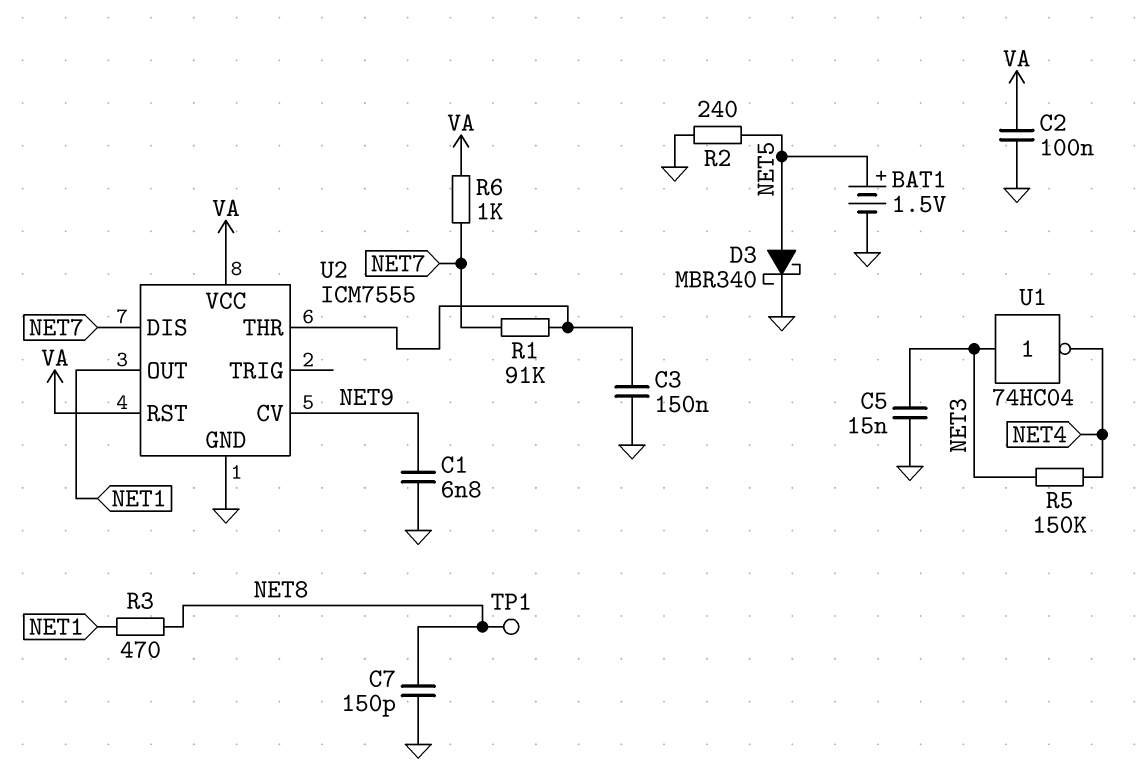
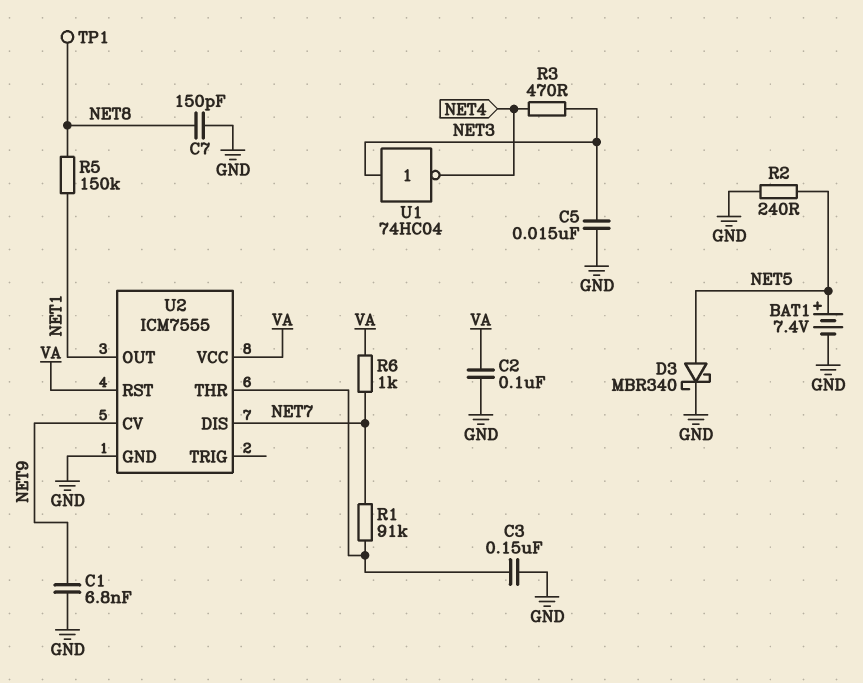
BAT1: 1.5V (plus NET5, minus GND) -> 7.4V (plus NET5, minus GND)
R3: 470 (NET1, NET8) -> 470 (NET3, NET4)
R5: 150k (NET3, NET4) -> 150k (NET1, NET8)

